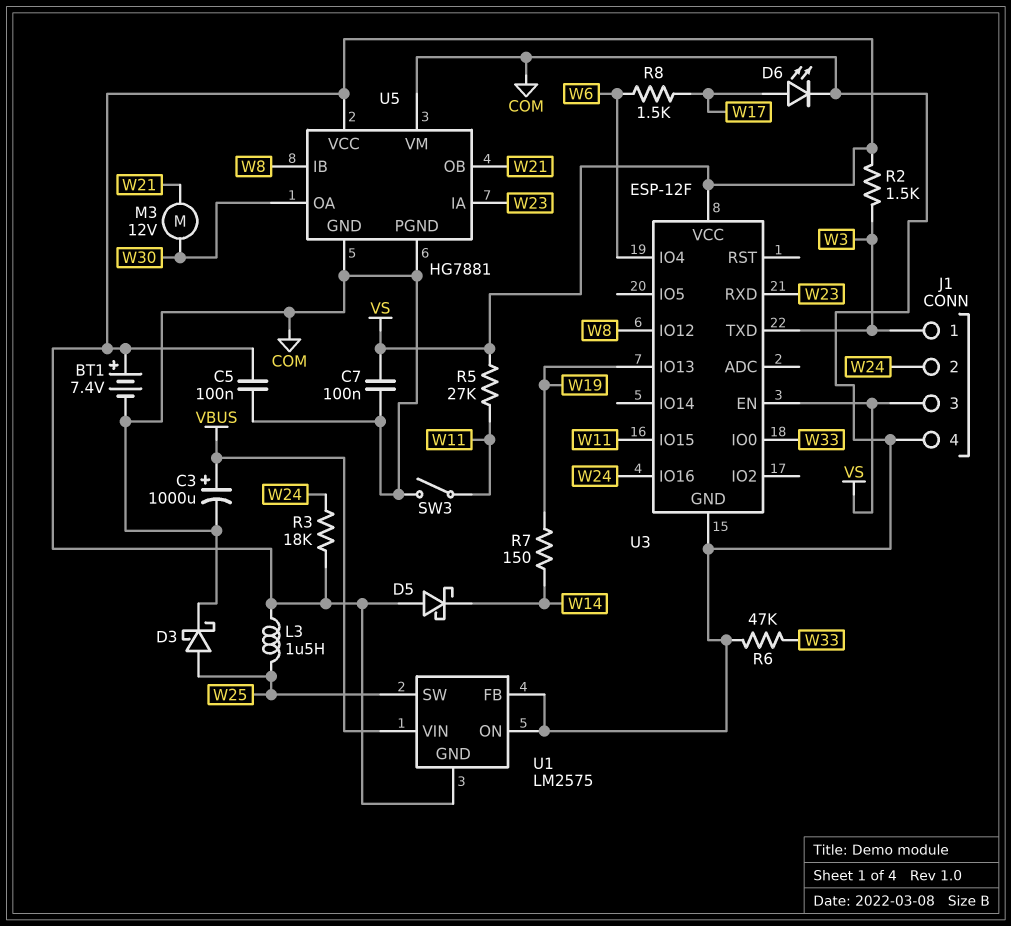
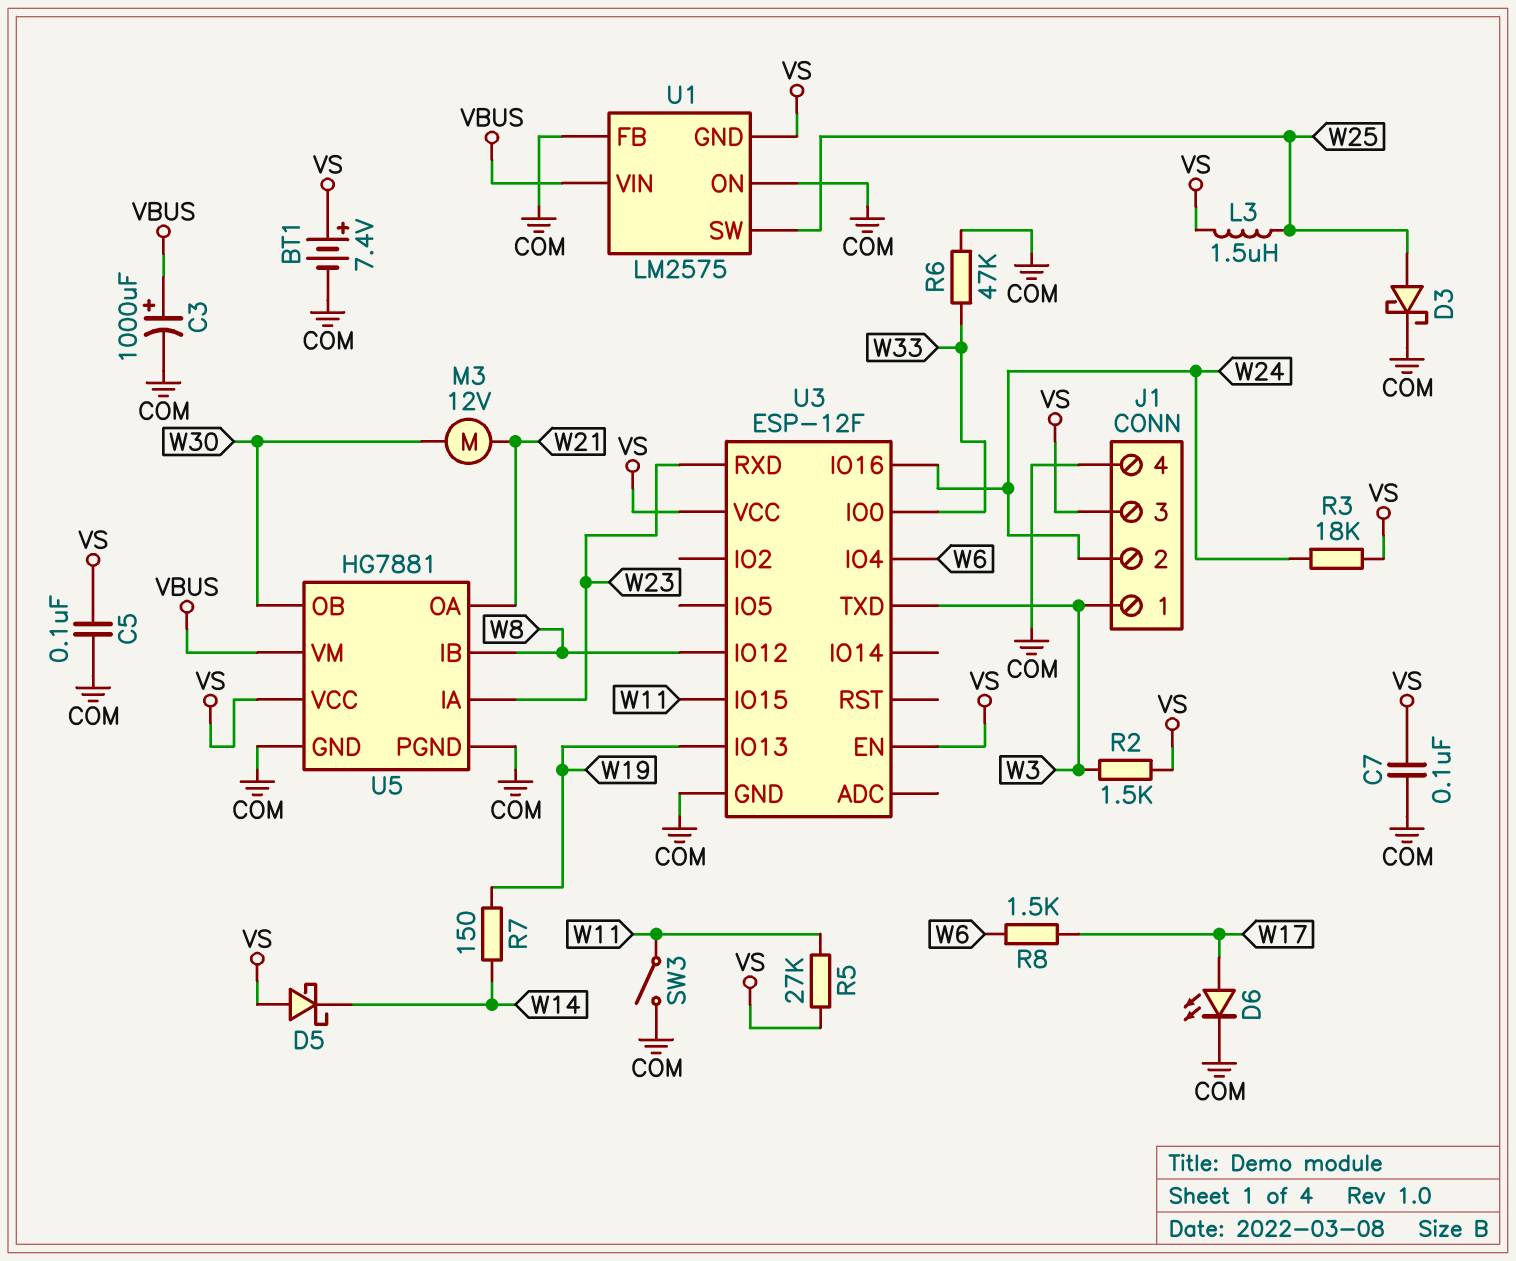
U5 pin OA: W30 -> W21
U5 pin OB: W21 -> W30
U5 pin VM: COM -> VBUS

